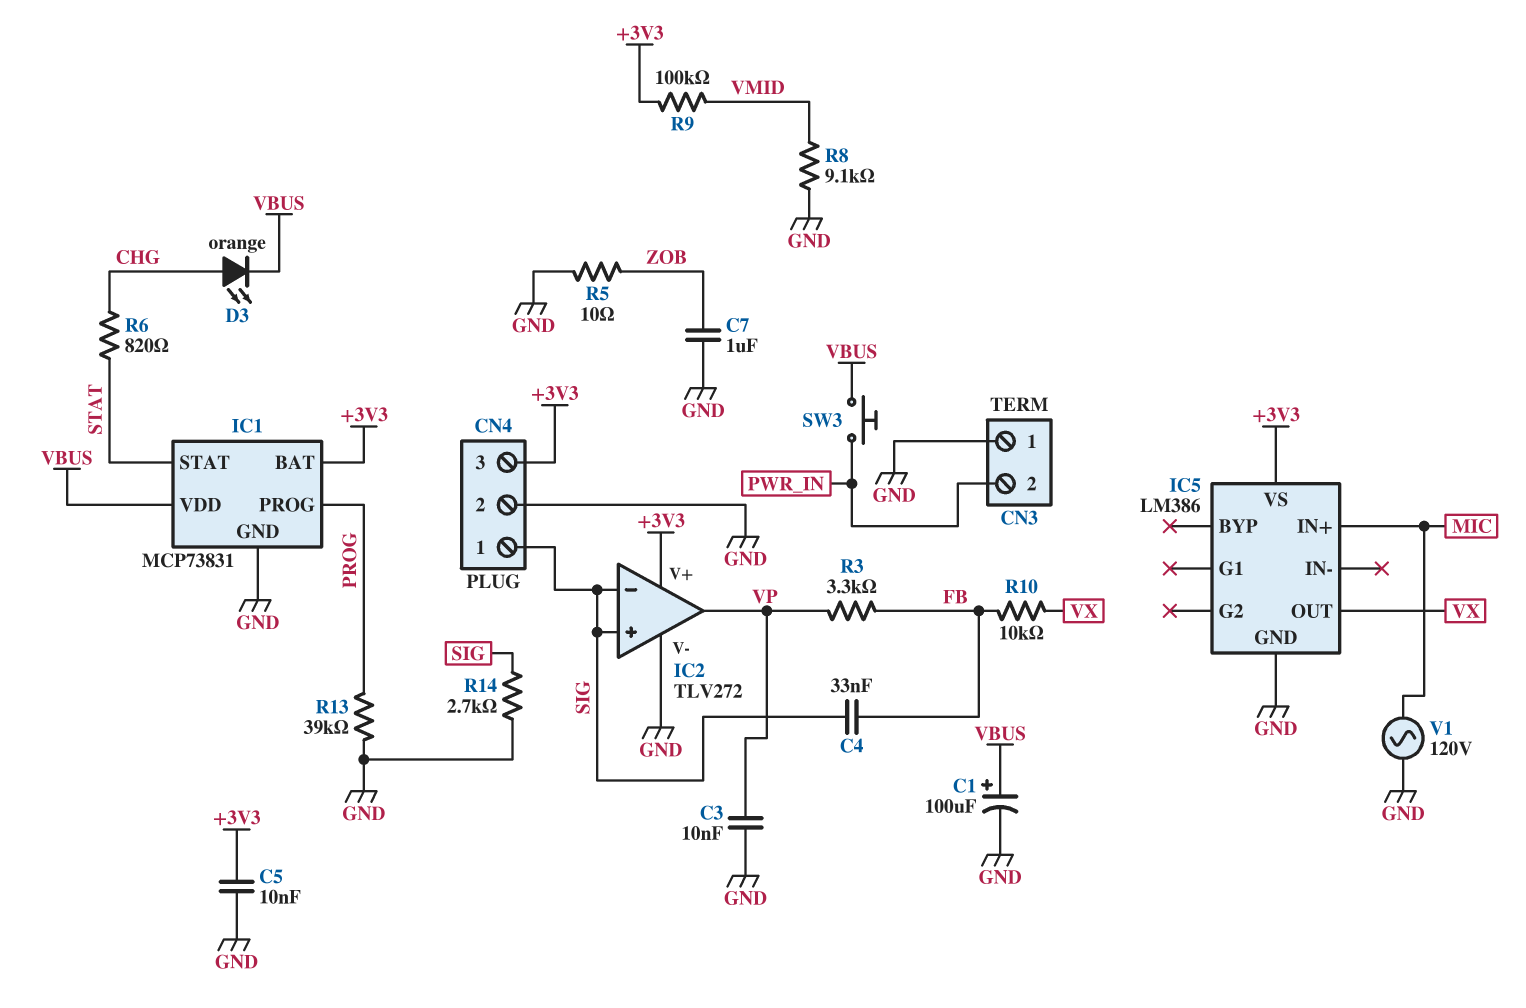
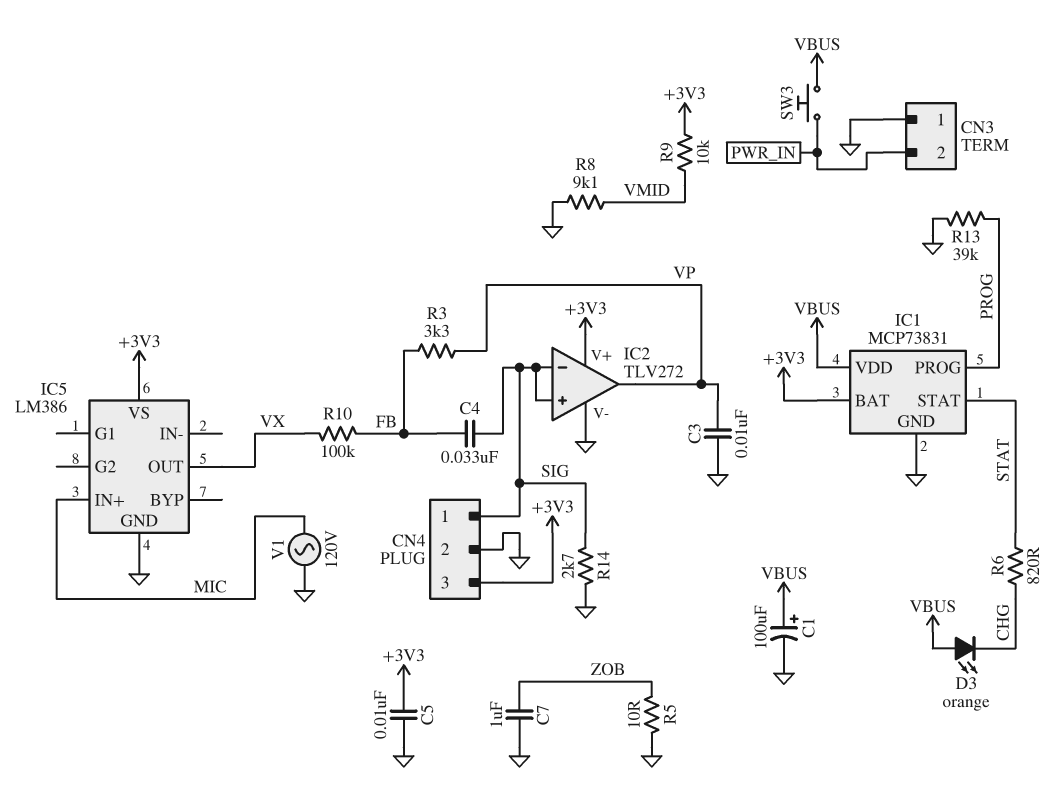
D3: LED orange (A CHG, K VBUS) -> LED orange (A VBUS, K CHG)
R9: 100k (+3V3, VMID) -> 10k (+3V3, VMID)
R10: 10k (FB, VX) -> 100k (FB, VX)

